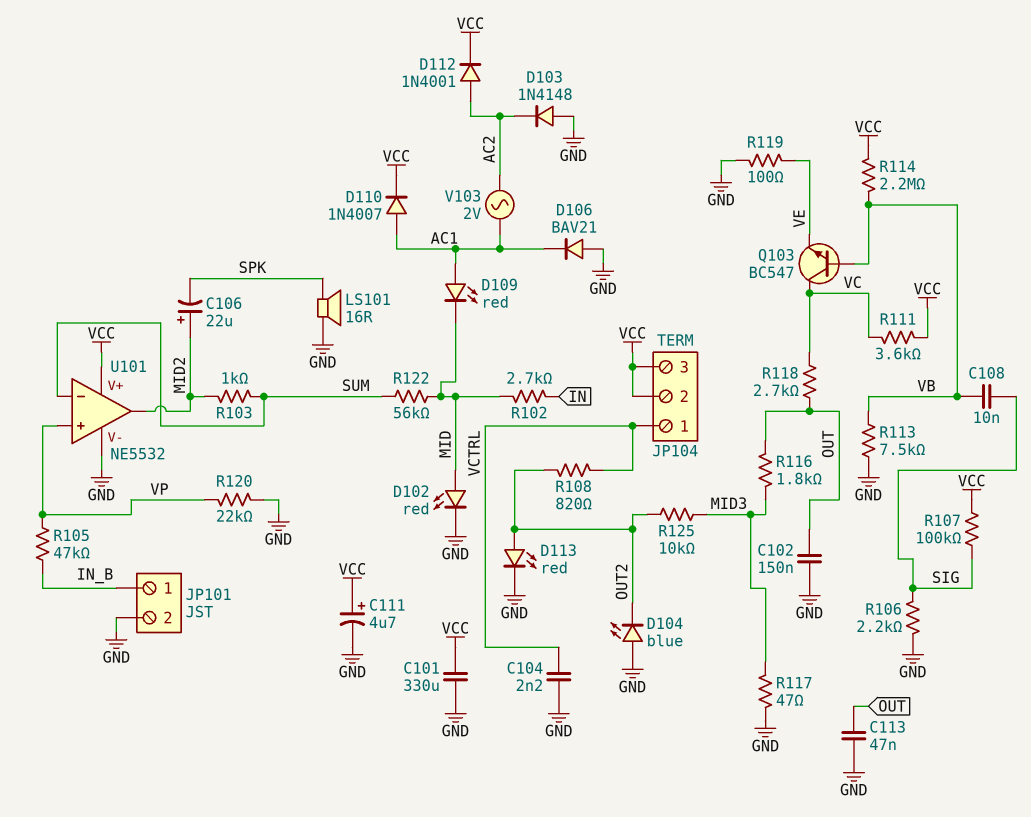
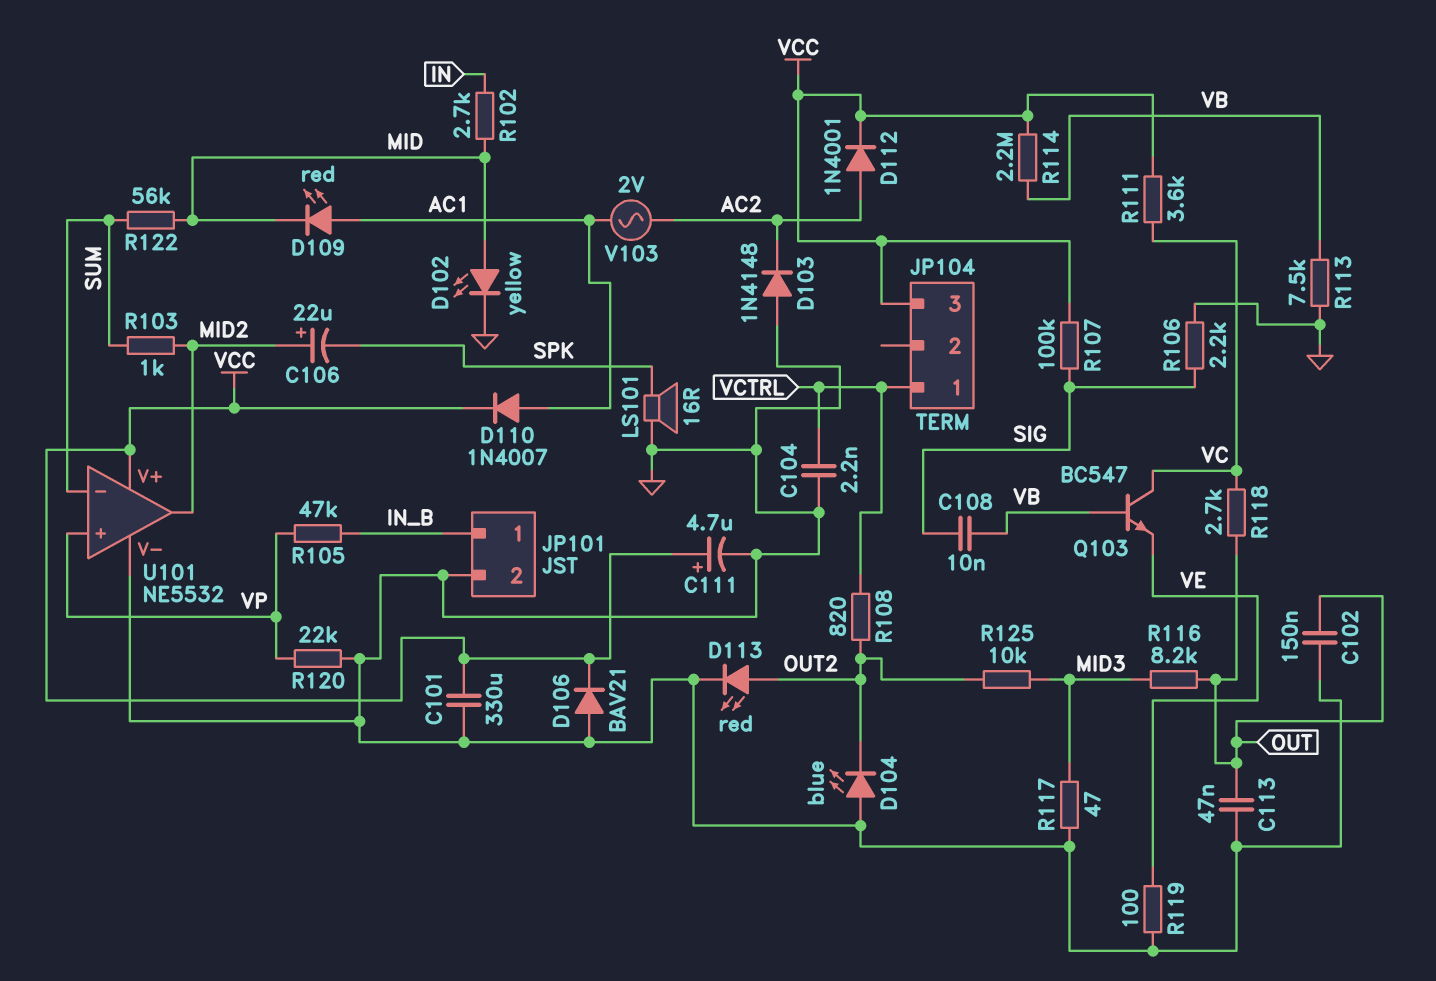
D102: LED red (A MID, K GND) -> LED yellow (A MID, K GND)
D106: diode BAV21 (A GND, K AC1) -> diode BAV21 (A GND, K VCC)
JP104 pin 2: VCC -> none
R116: 1.8k (MID3, OUT) -> 8.2k (MID3, OUT)

